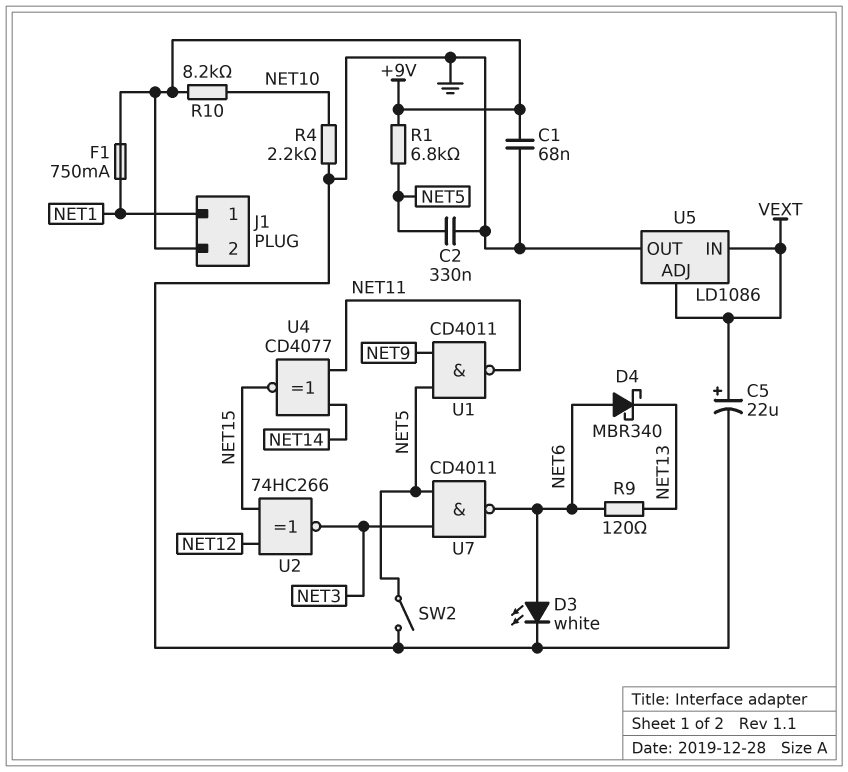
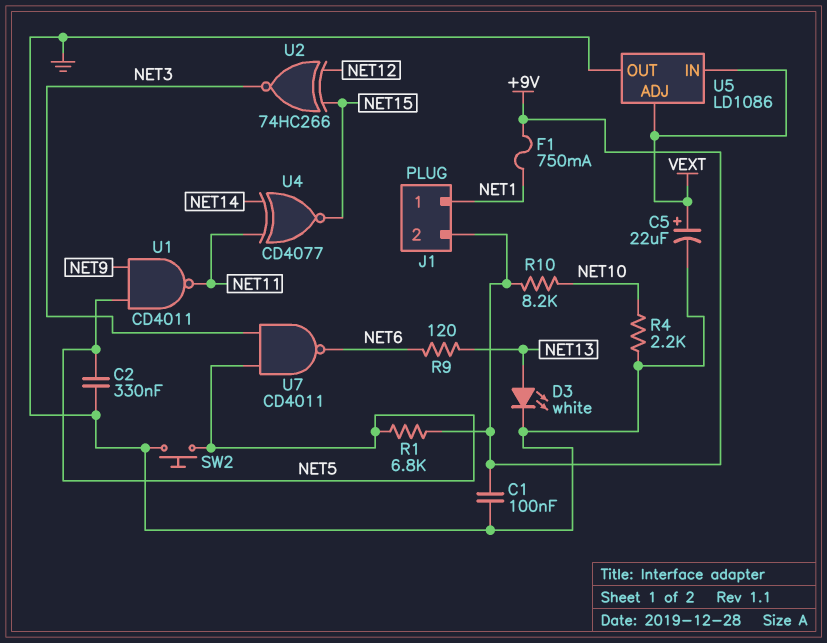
C1: 68nF (+9V, GND) -> 100nF (+9V, GND)
D3: LED white (A NET6, K GND) -> LED white (A NET13, K GND)
D4: schottky MBR340 (A NET6, K NET13) -> none
SW2: switch (GND, NET5) -> button (GND, NET5)

